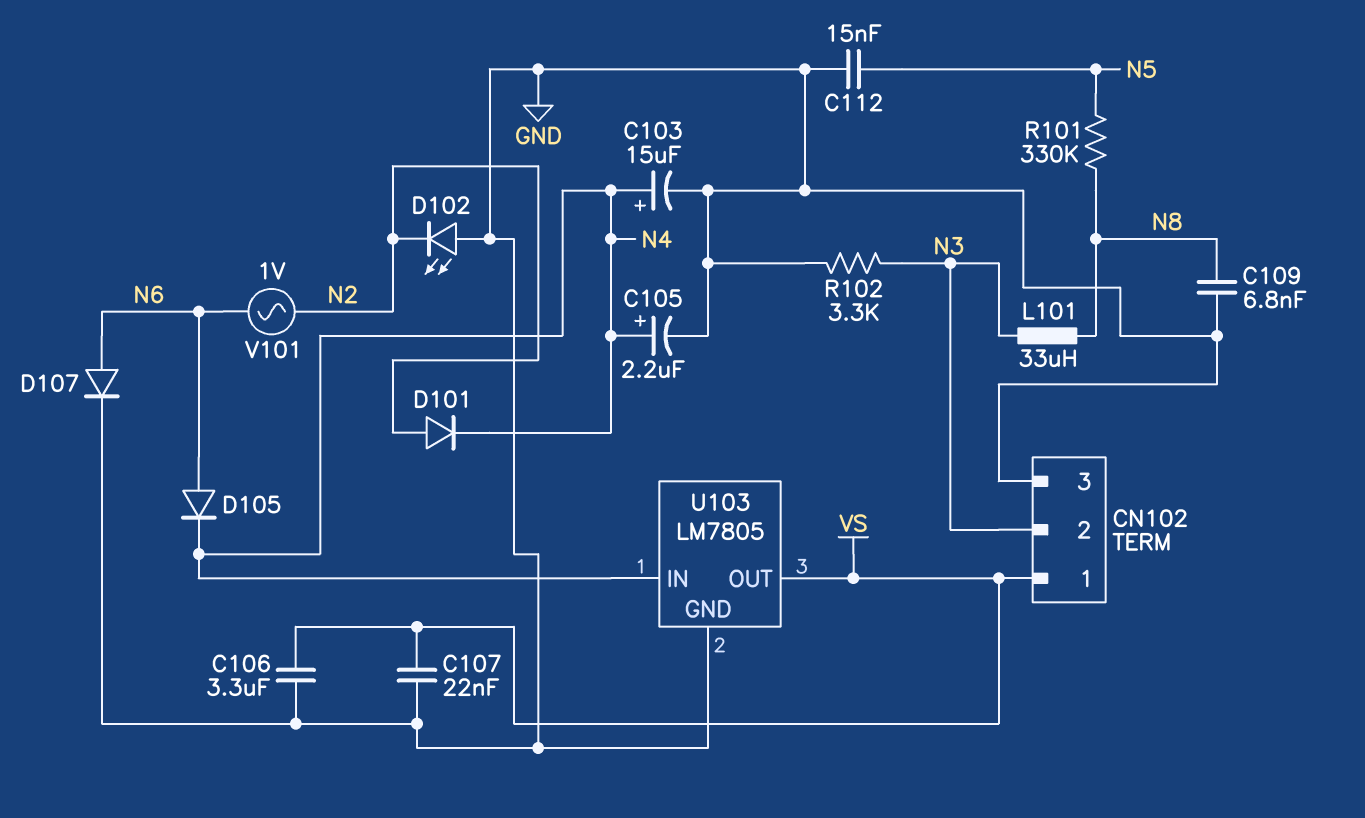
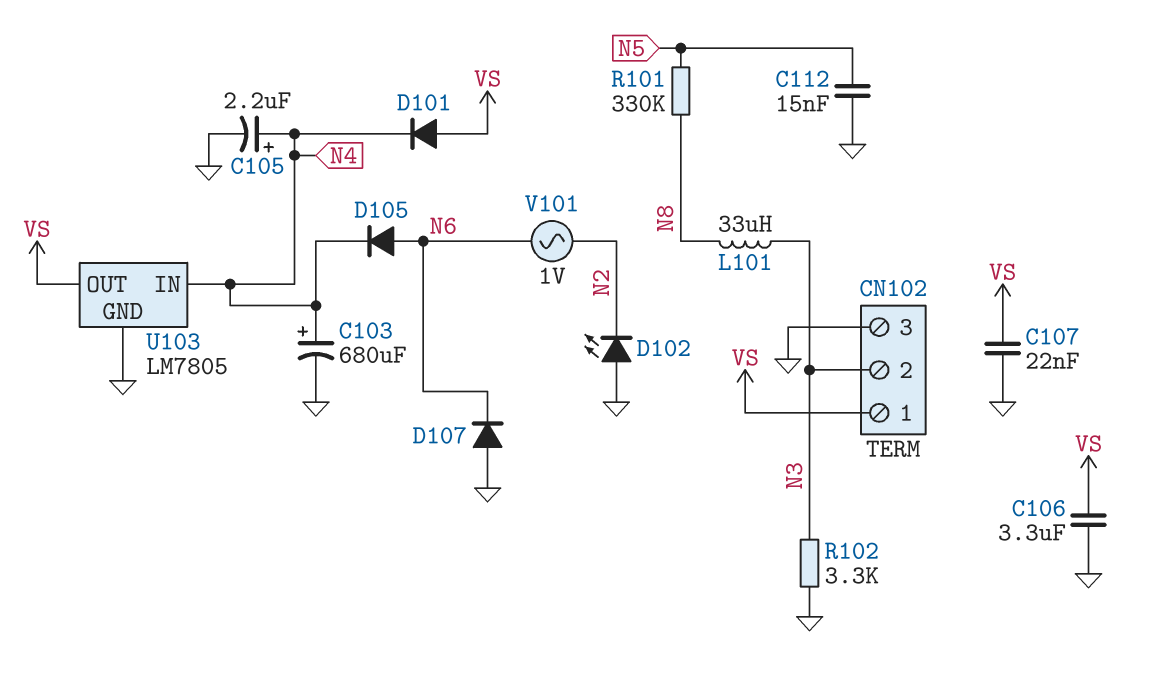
C103: 15uF (plus N4, minus GND) -> 680uF (plus N4, minus GND)
C109: 6.8nF (GND, N8) -> none
D101: diode (A N2, K N4) -> diode (A VS, K N4)
D107: diode (A N6, K GND) -> diode (A GND, K N6)

